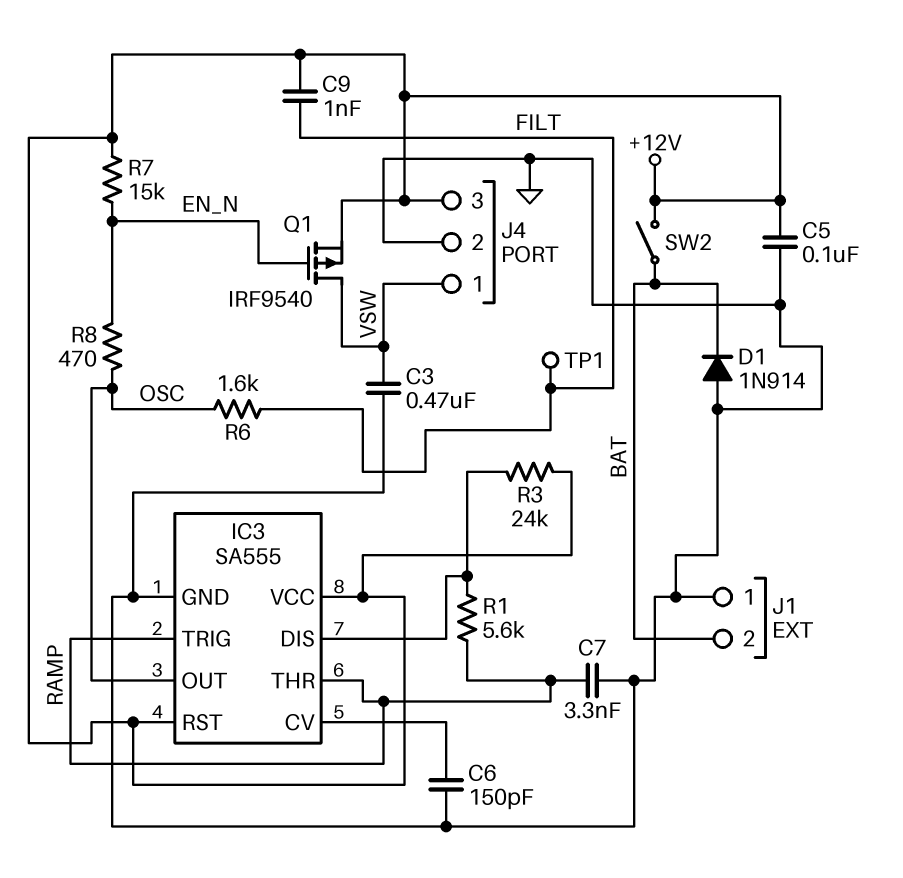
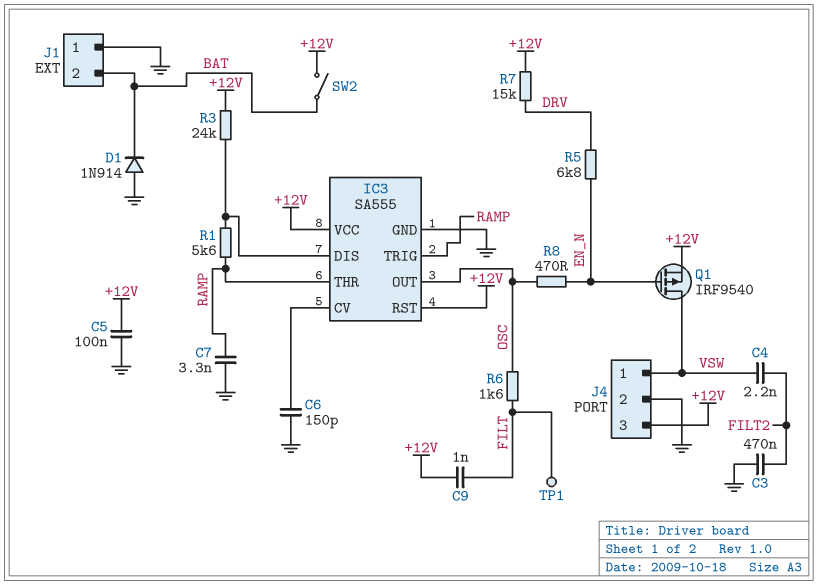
C3: 470nF (GND, VSW) -> 470nF (FILT2, GND)
C4: none -> 2.2nF (FILT2, VSW)
R5: none -> 6.8k (DRV, EN_N)
R7: 15k (+12V, EN_N) -> 15k (+12V, DRV)

